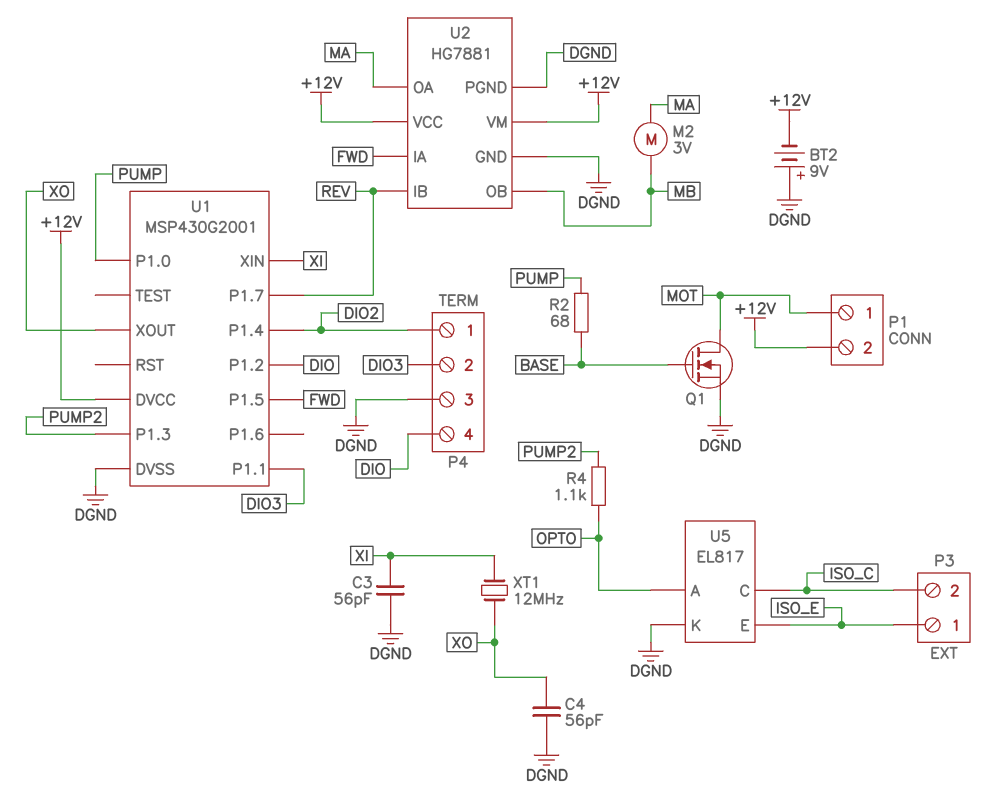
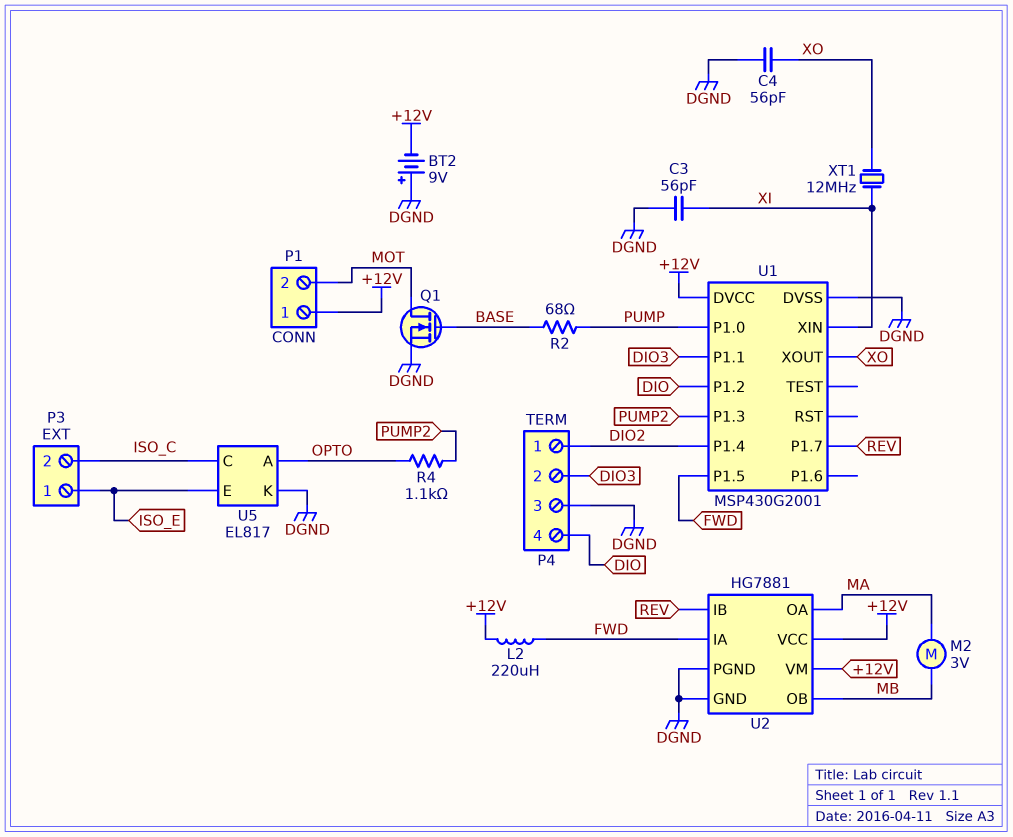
L2: none -> 220uH (+12V, FWD)
P1 pin 1: MOT -> +12V
P1 pin 2: +12V -> MOT

